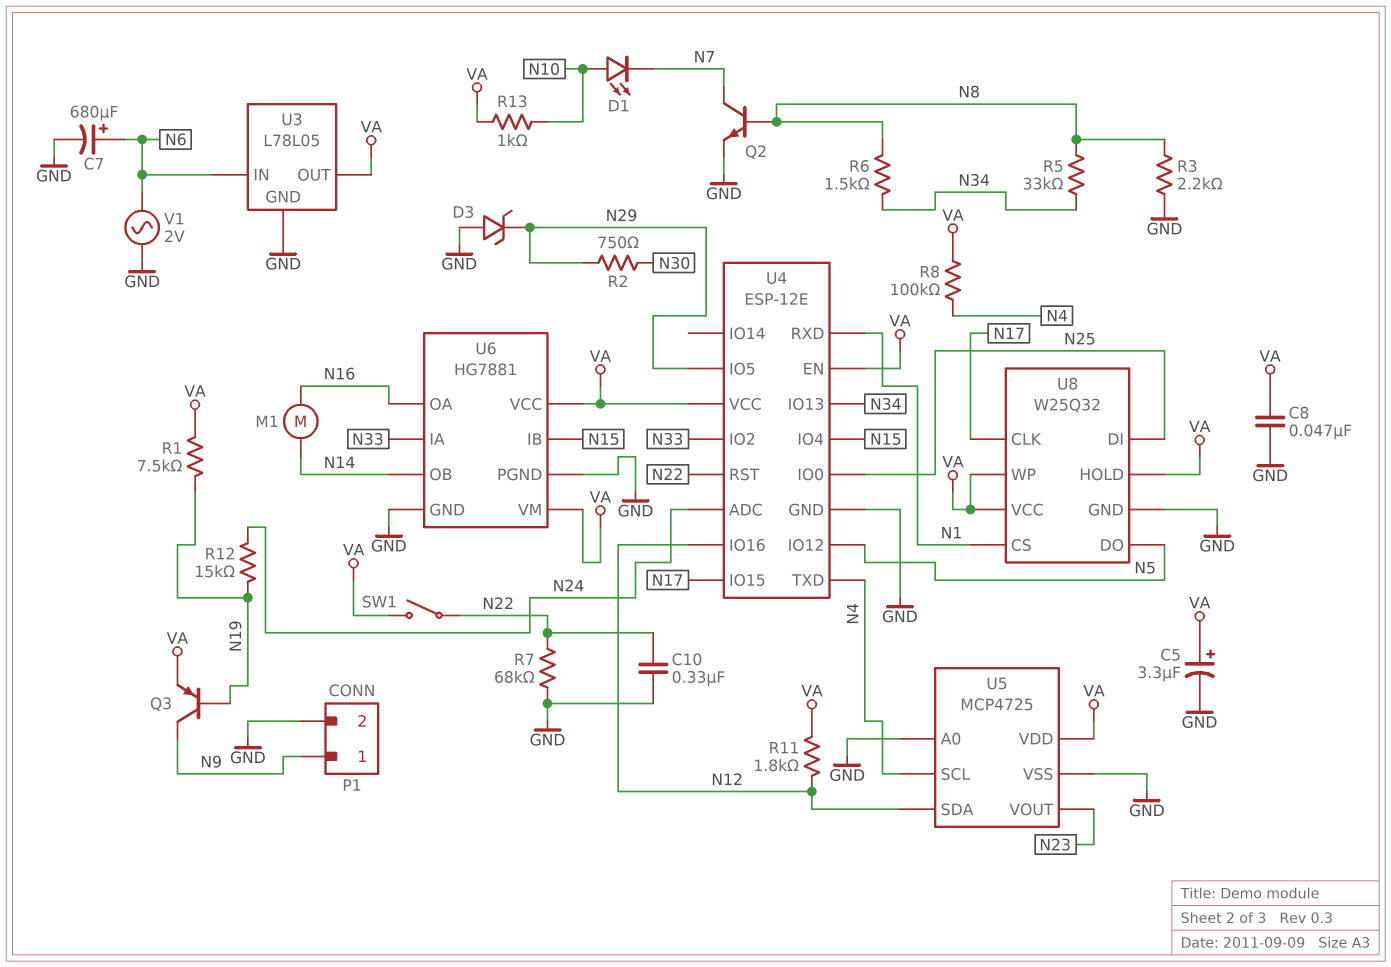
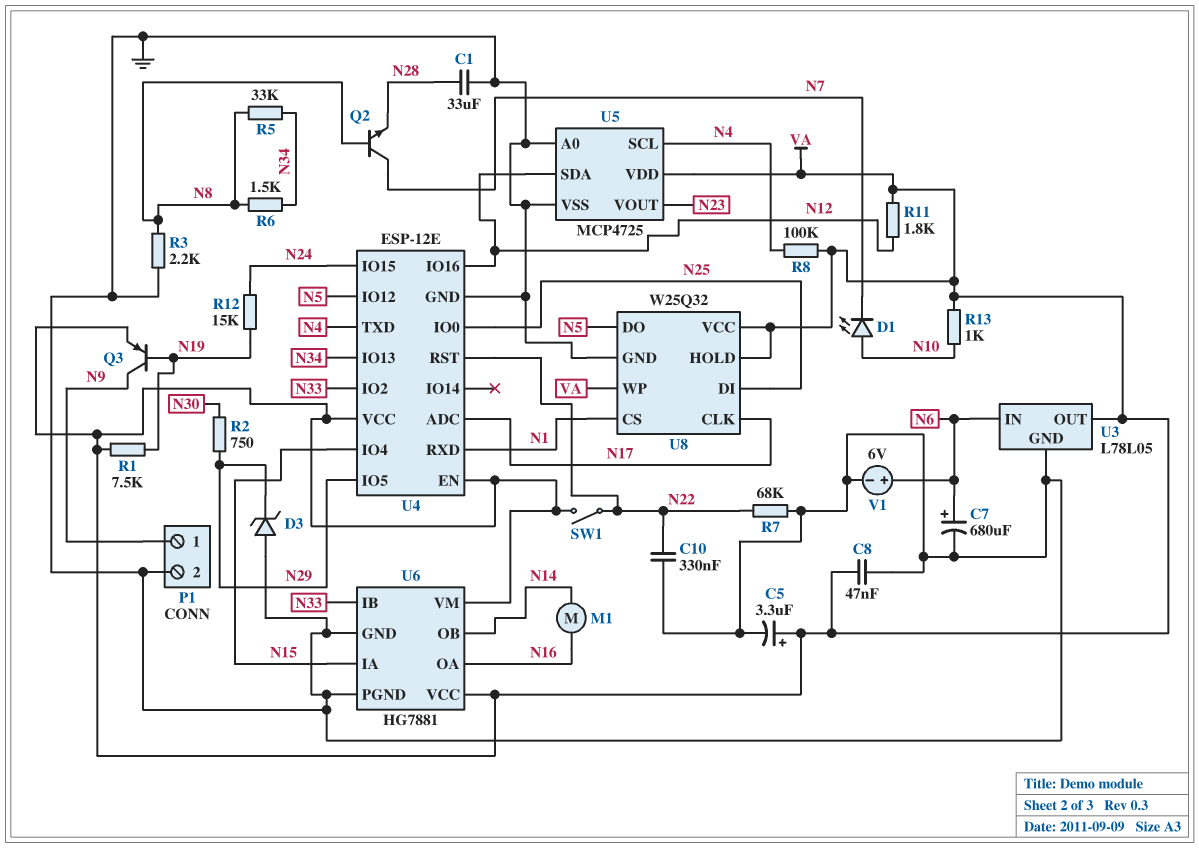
C1: none -> 33uF (GND, N28)
Q2: NPN (B N8, C N7, E GND) -> NPN (B N8, C N7, E N28)
U4 pin ADC: N24 -> N17
U4 pin IO15: N17 -> N24
U6 pin IA: N33 -> N15
U6 pin IB: N15 -> N33
V1: AC 2V (GND, N6) -> 6V (plus N6, minus GND)

